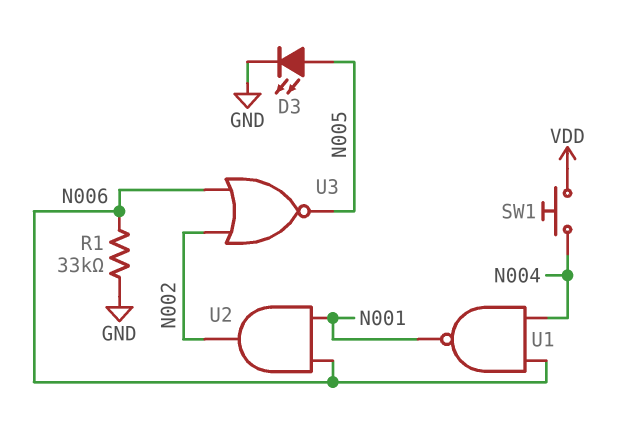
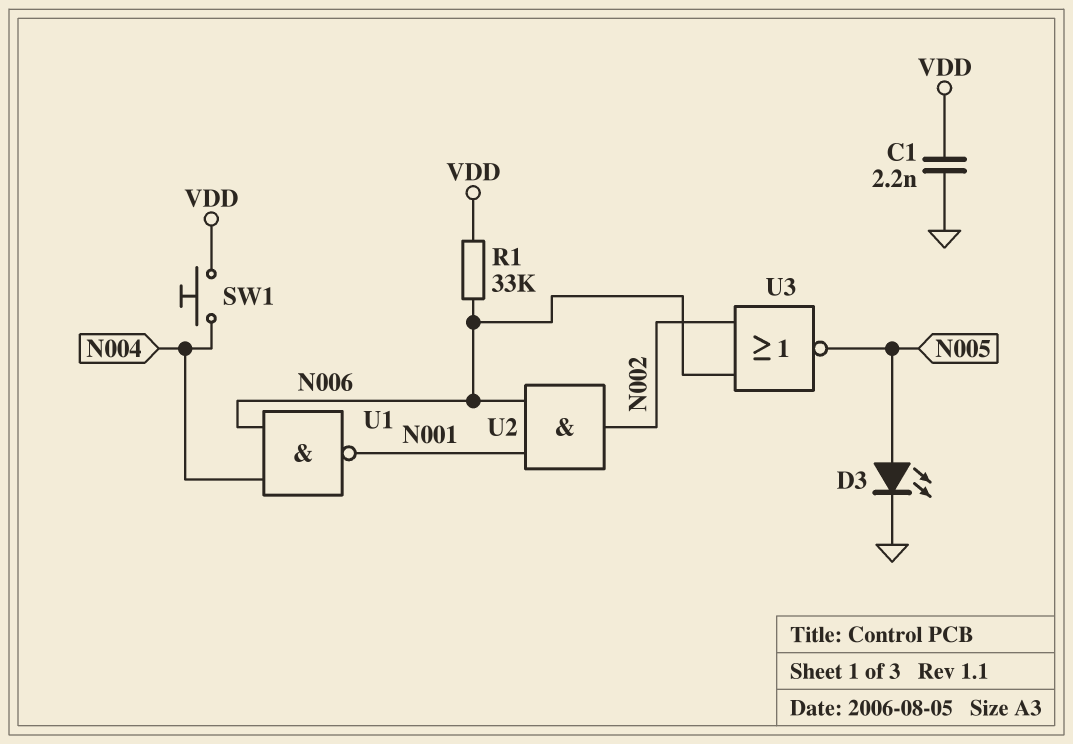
C1: none -> 2.2nF (GND, VDD)
R1: 33k (GND, N006) -> 33k (N006, VDD)

